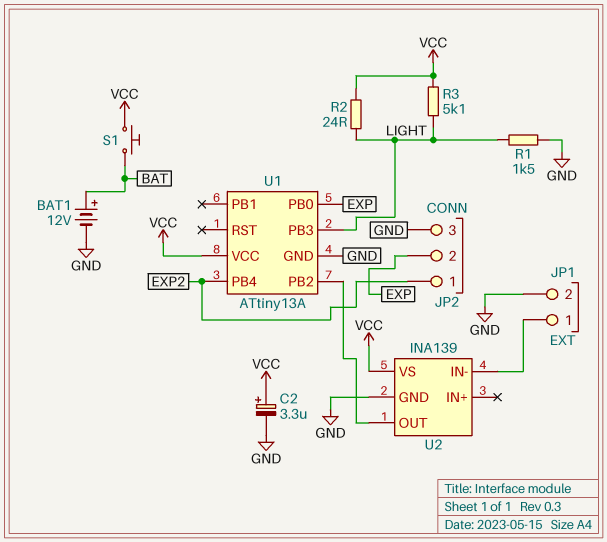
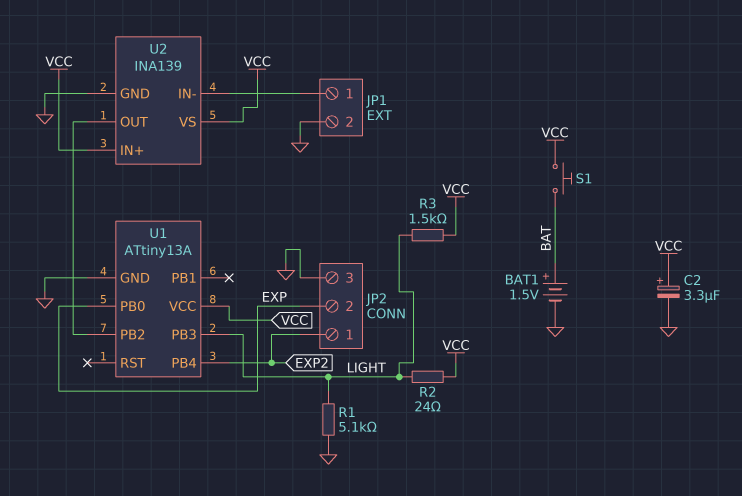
BAT1: 12V (plus BAT, minus GND) -> 1.5V (plus BAT, minus GND)
R1: 1.5k (GND, LIGHT) -> 5.1k (GND, LIGHT)
R3: 5.1k (LIGHT, VCC) -> 1.5k (LIGHT, VCC)
U2 pin IN+: none -> VCC

